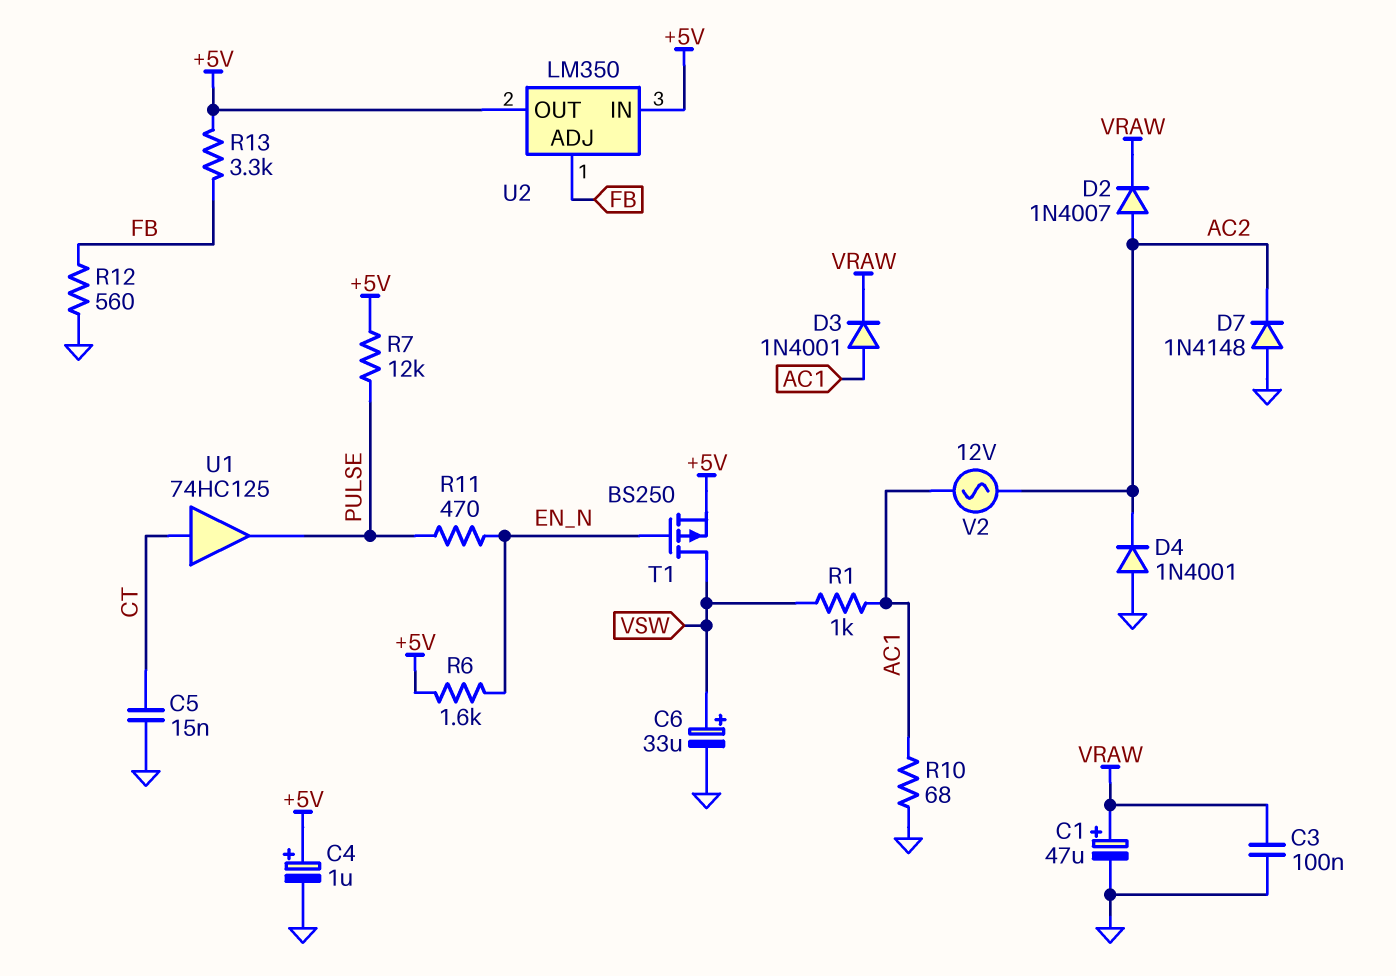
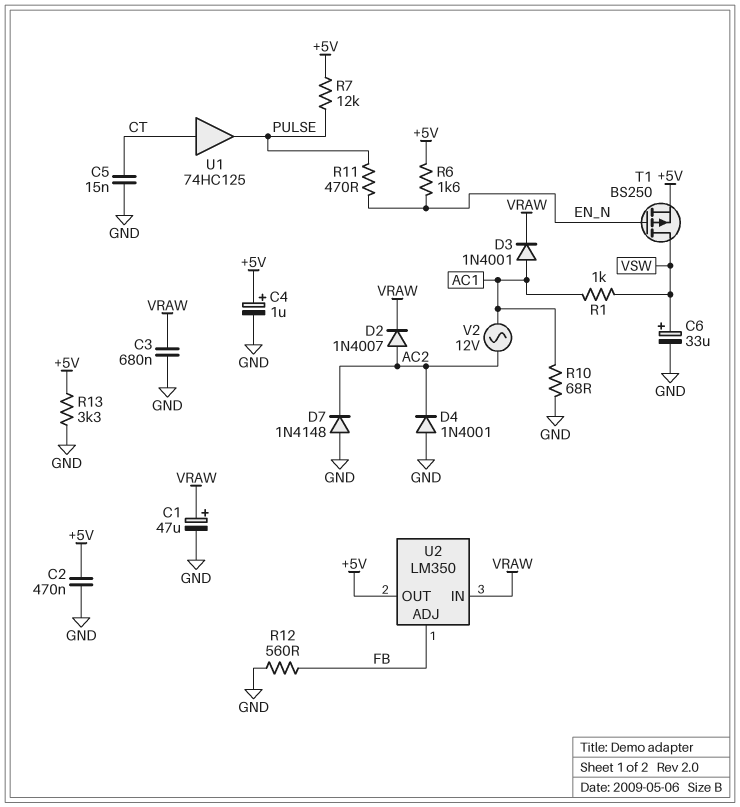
C2: none -> 470nF (+5V, GND)
C3: 100nF (GND, VRAW) -> 680nF (GND, VRAW)
R13: 3.3k (+5V, FB) -> 3.3k (+5V, GND)
U2 pin IN: +5V -> VRAW

